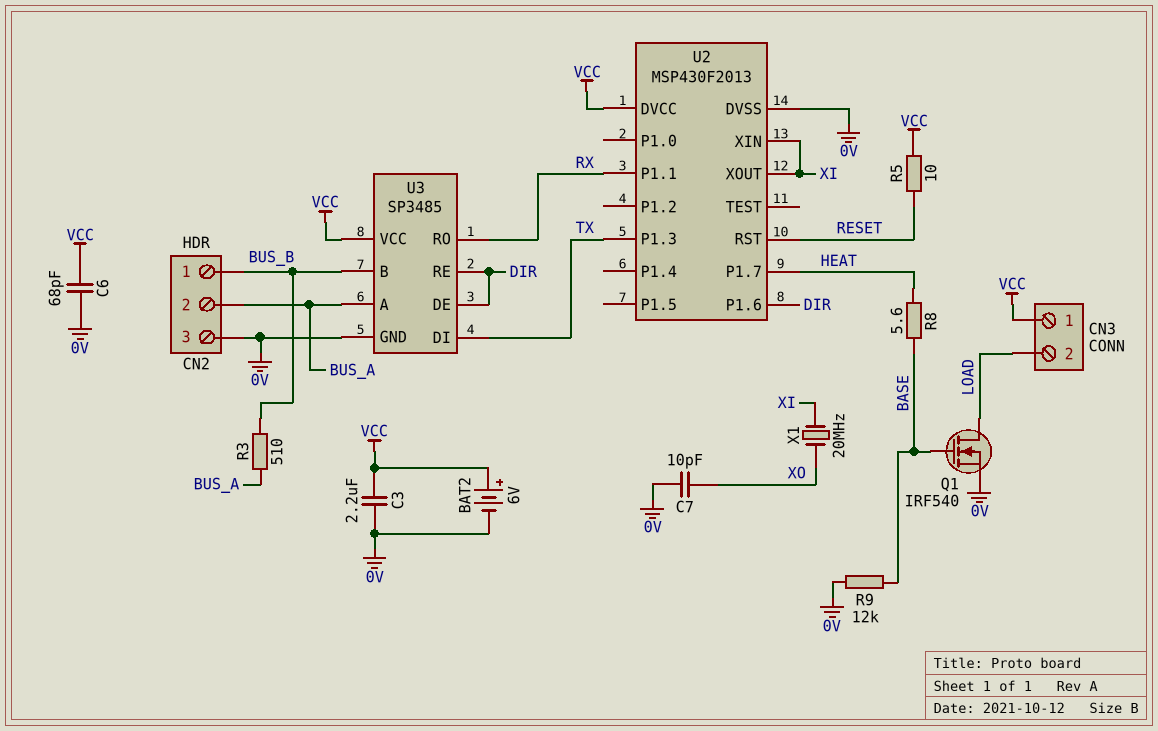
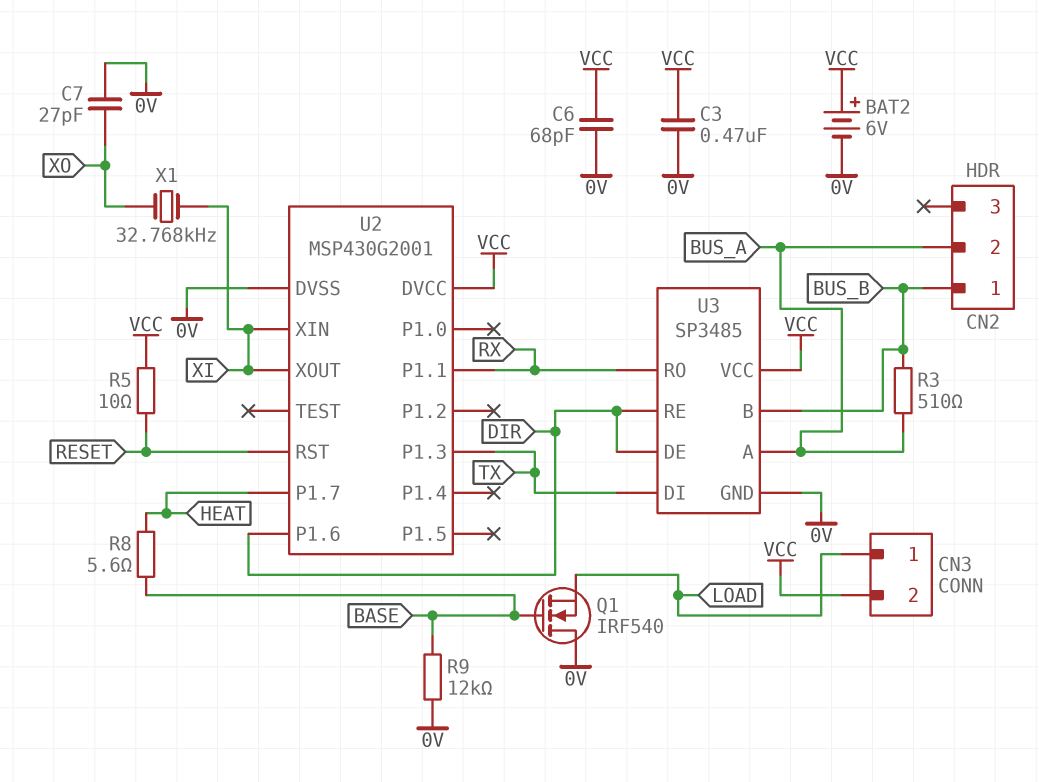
C3: 2.2uF (0V, VCC) -> 470nF (0V, VCC)
C7: 10pF (0V, XO) -> 27pF (0V, XO)
CN2 pin 3: 0V -> none
CN3 pin 1: VCC -> LOAD
CN3 pin 2: LOAD -> VCC
Q1: NMOS IRF540 (G BASE, D LOAD, S 0V) -> NMOS IRF540 (G BASE, D 0V, S LOAD)
U2: MSP430F2013 -> MSP430G2001
X1: 20MHz (XI, XO) -> 32.768kHz (XI, XO)

